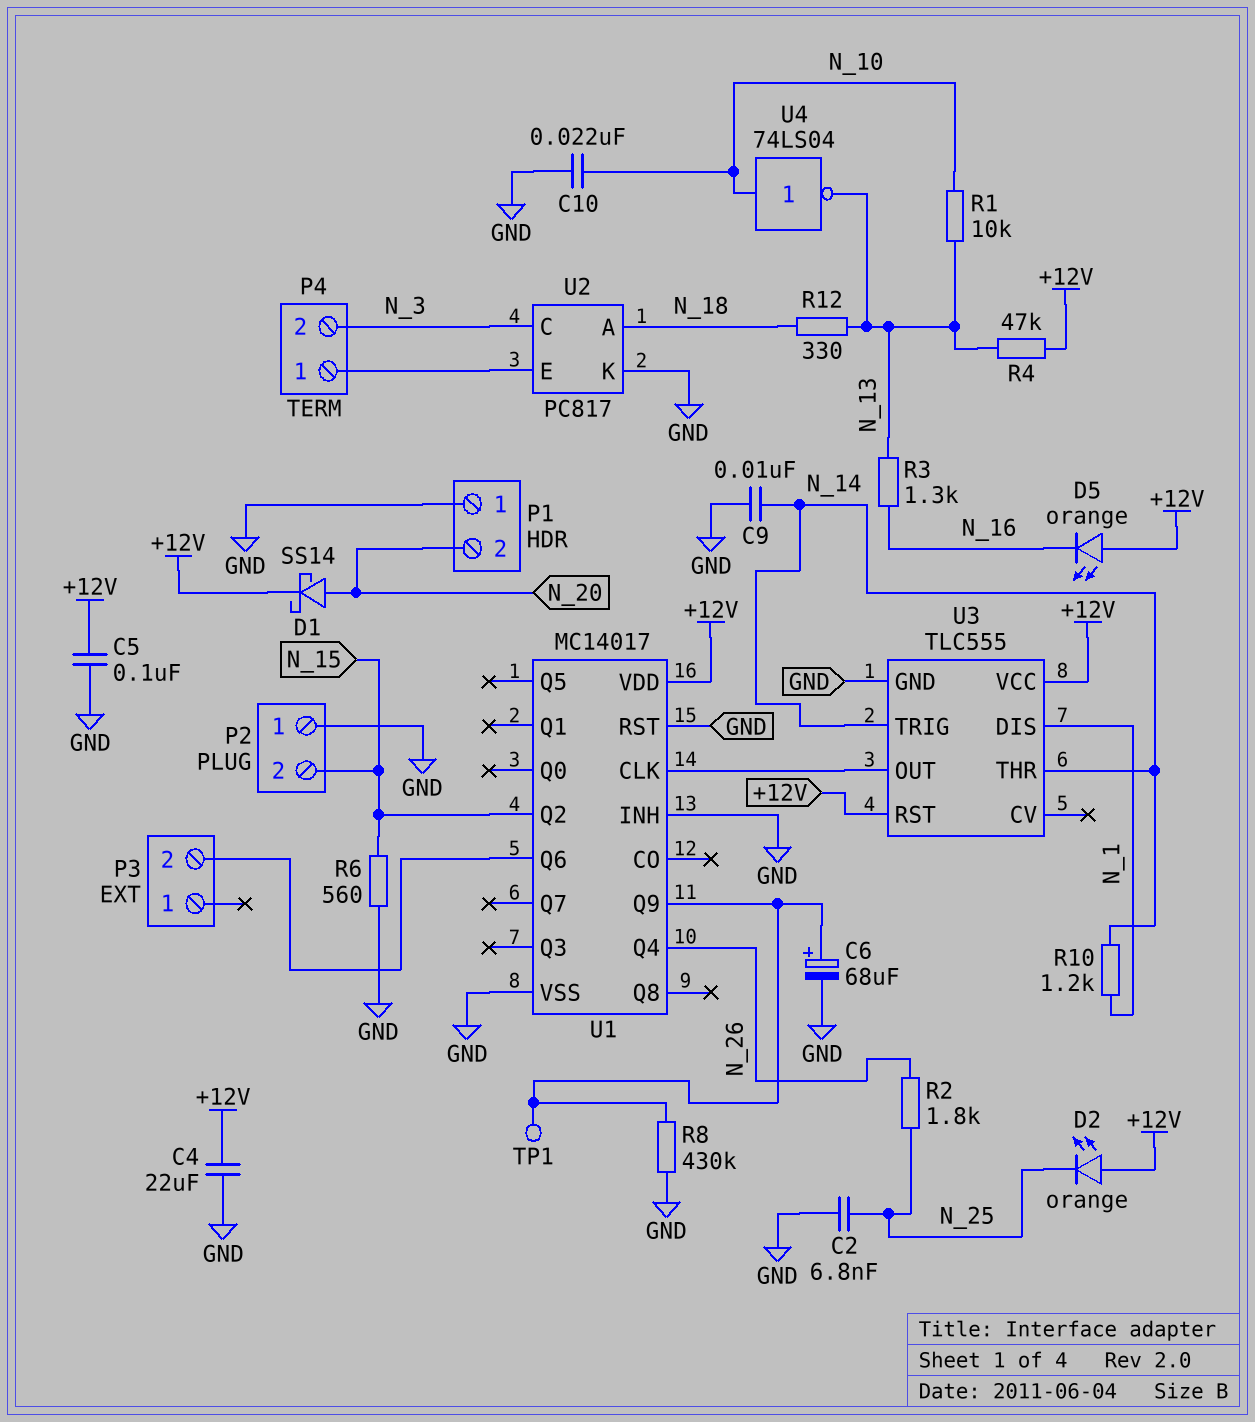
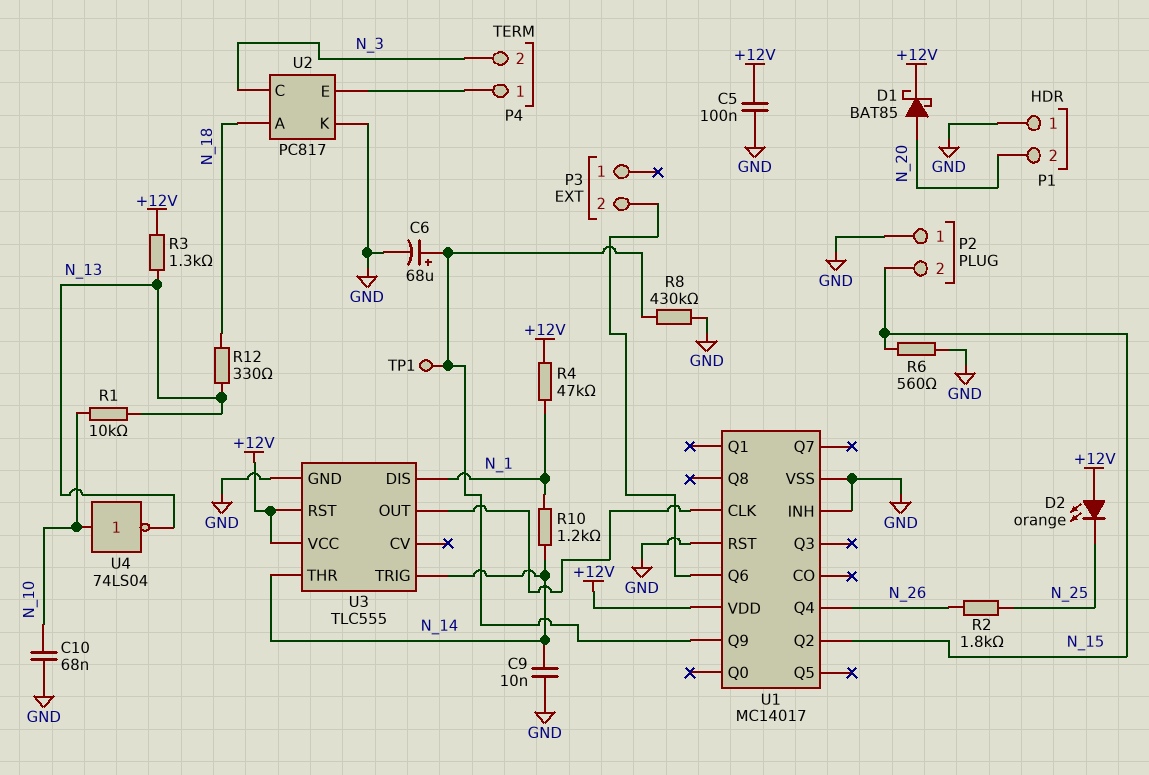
C2: 6.8nF (GND, N_25) -> none
C4: 22uF (+12V, GND) -> none
C10: 22nF (GND, N_10) -> 68nF (GND, N_10)
D1: schottky SS14 (A N_20, K +12V) -> schottky BAT85 (A N_20, K +12V)
D5: LED orange (A +12V, K N_16) -> none
R3: 1.3k (N_13, N_16) -> 1.3k (+12V, N_13)
R4: 47k (+12V, N_13) -> 47k (+12V, N_1)

